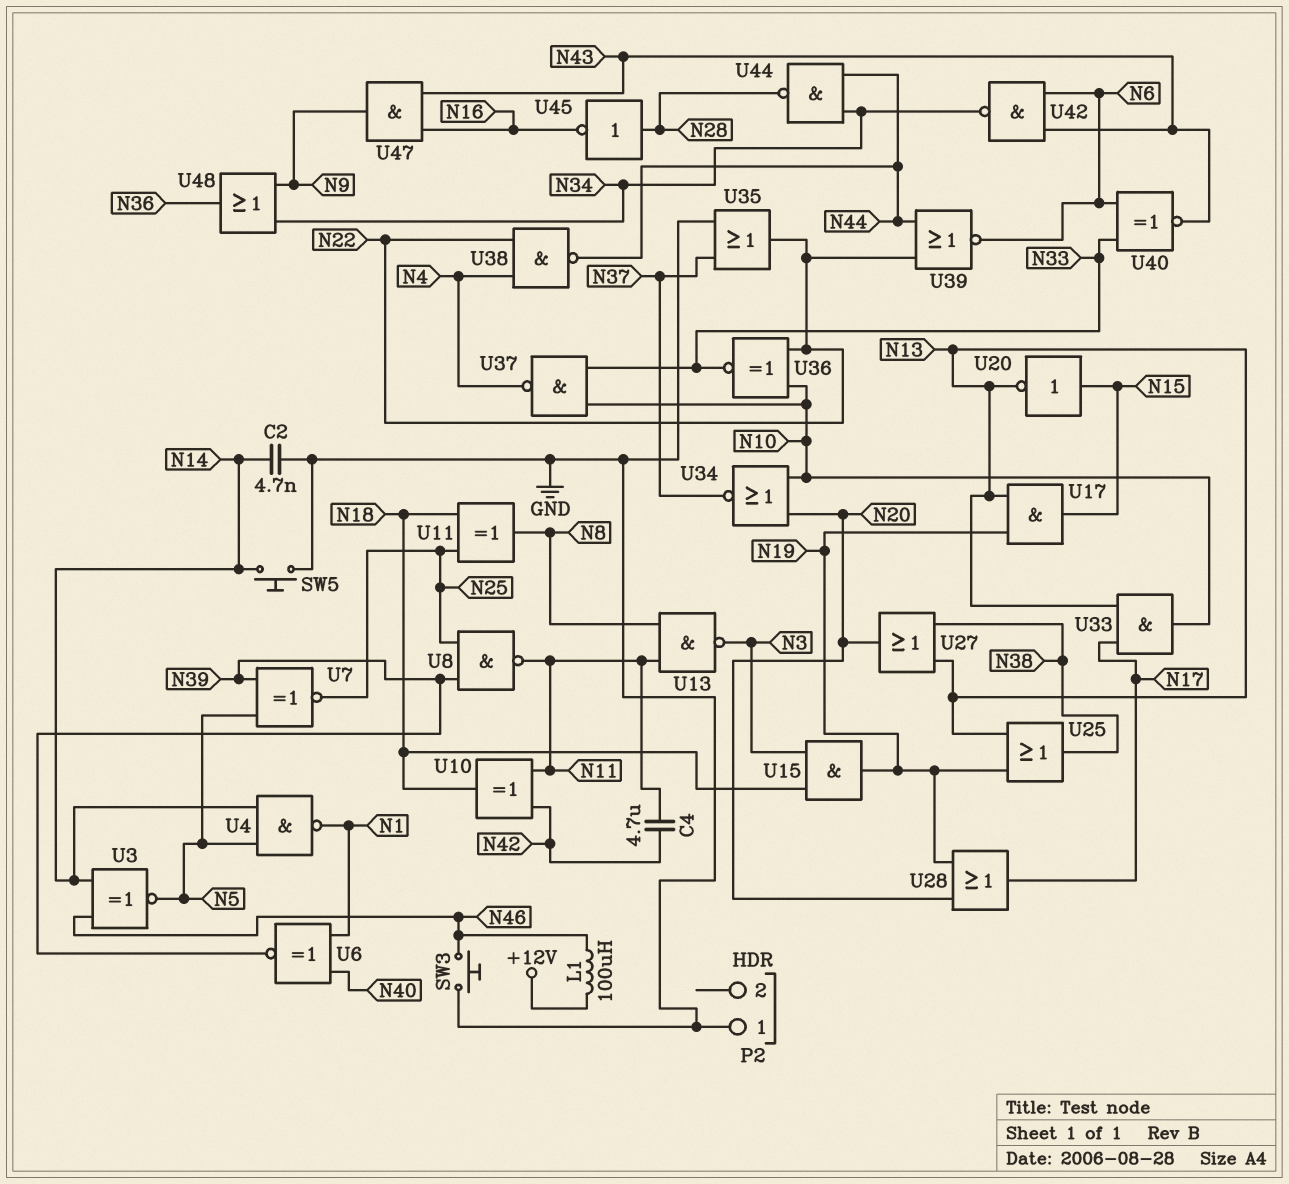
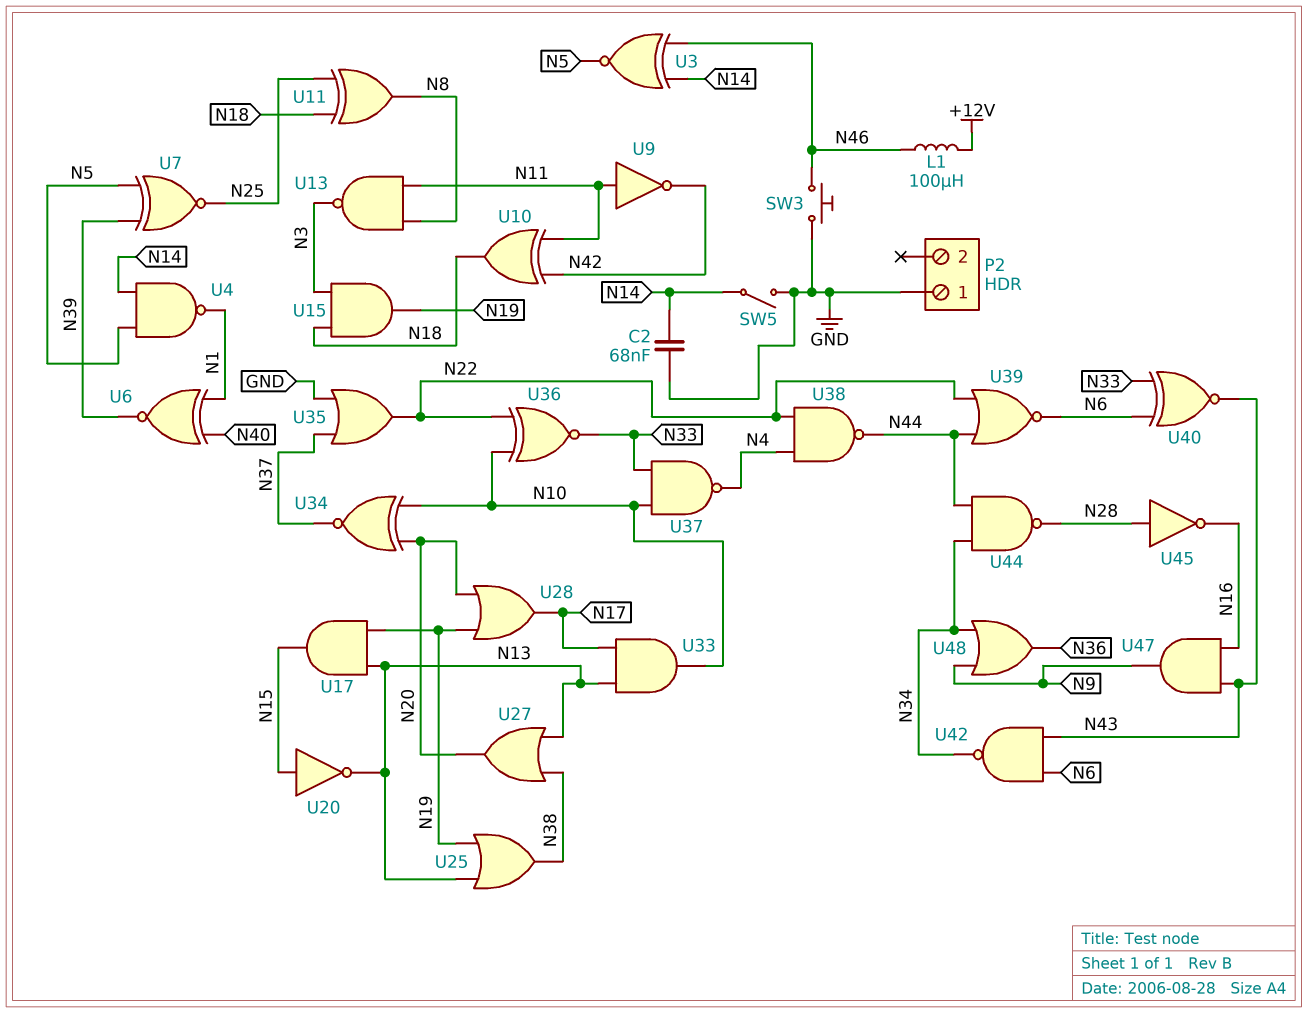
C2: 4.7nF (GND, N14) -> 68nF (GND, N14)
C4: 4.7uF (N11, N42) -> none
SW5: button (GND, N14) -> switch (GND, N14)
U8: NAND (in N25, in N39, out N11) -> none
U9: none -> NOT (in N11, out N42)
U34: NOR (in N10, in N20, out N37) -> XNOR (in N10, in N20, out N37)

